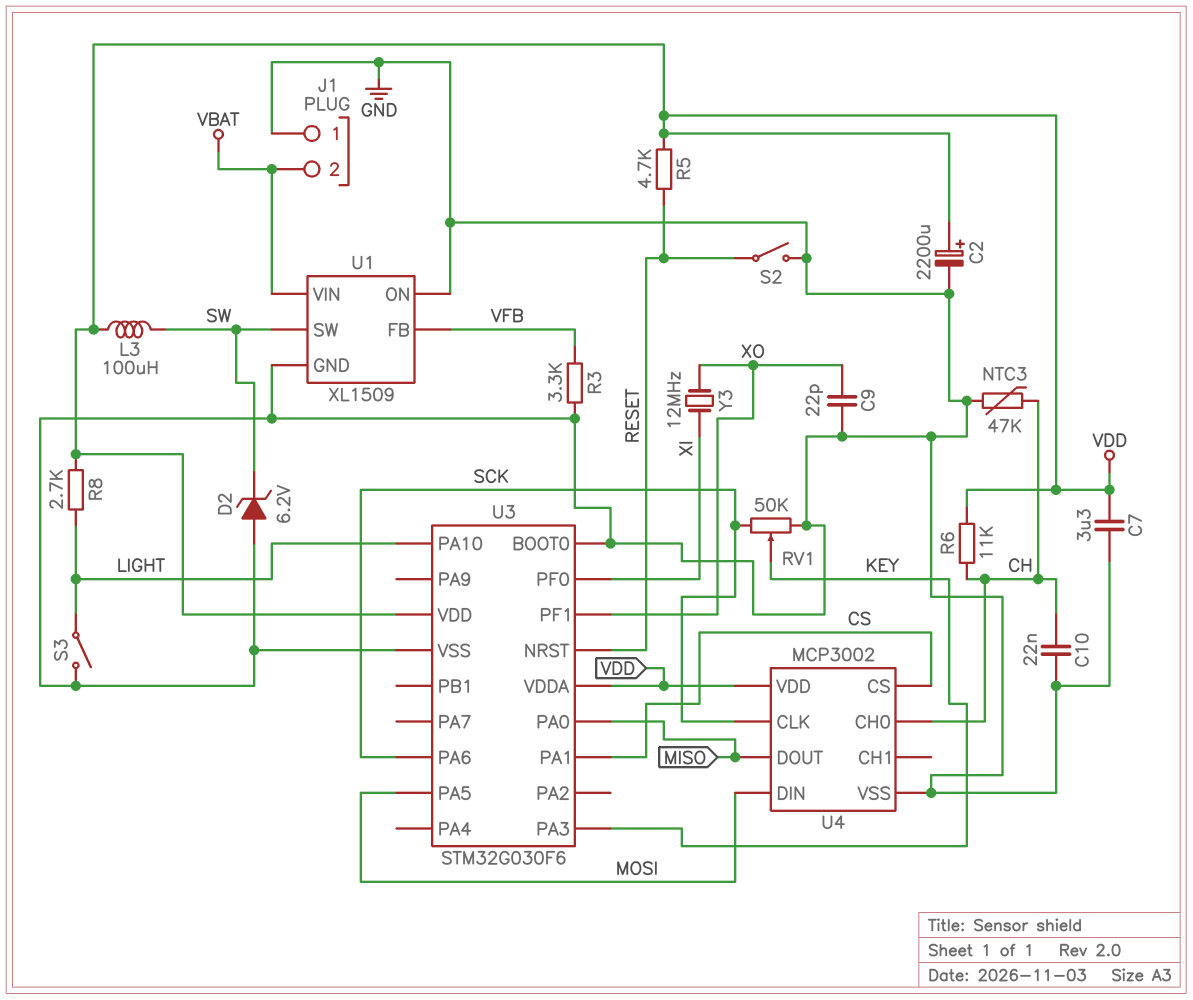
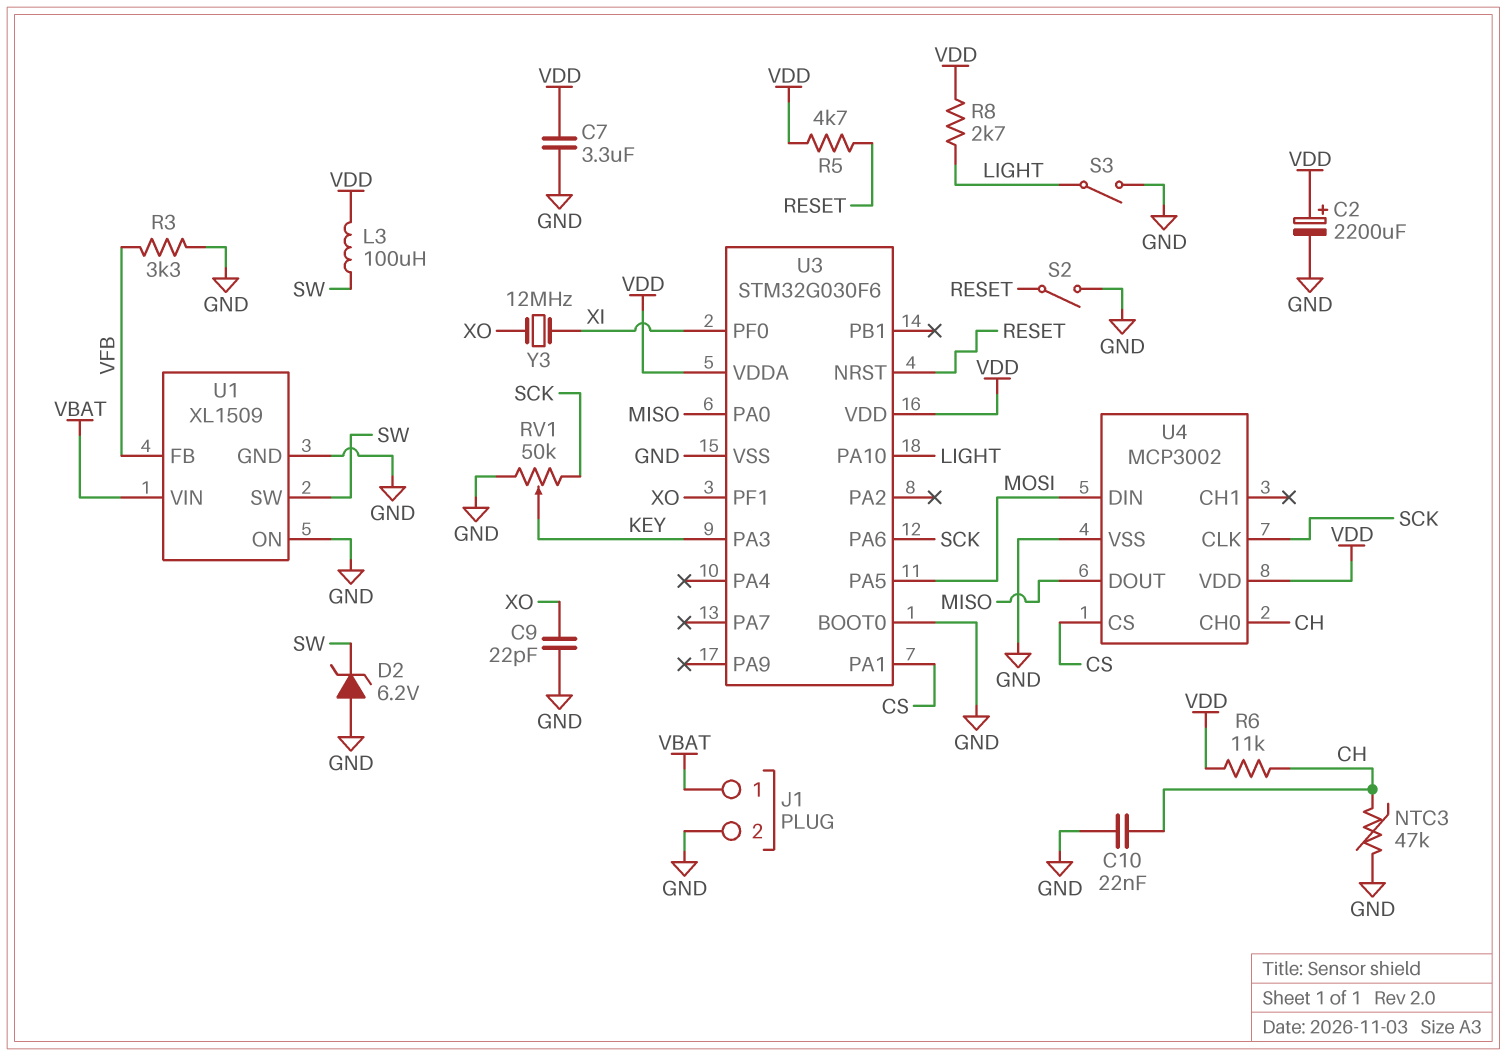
J1 pin 1: GND -> VBAT
J1 pin 2: VBAT -> GND

